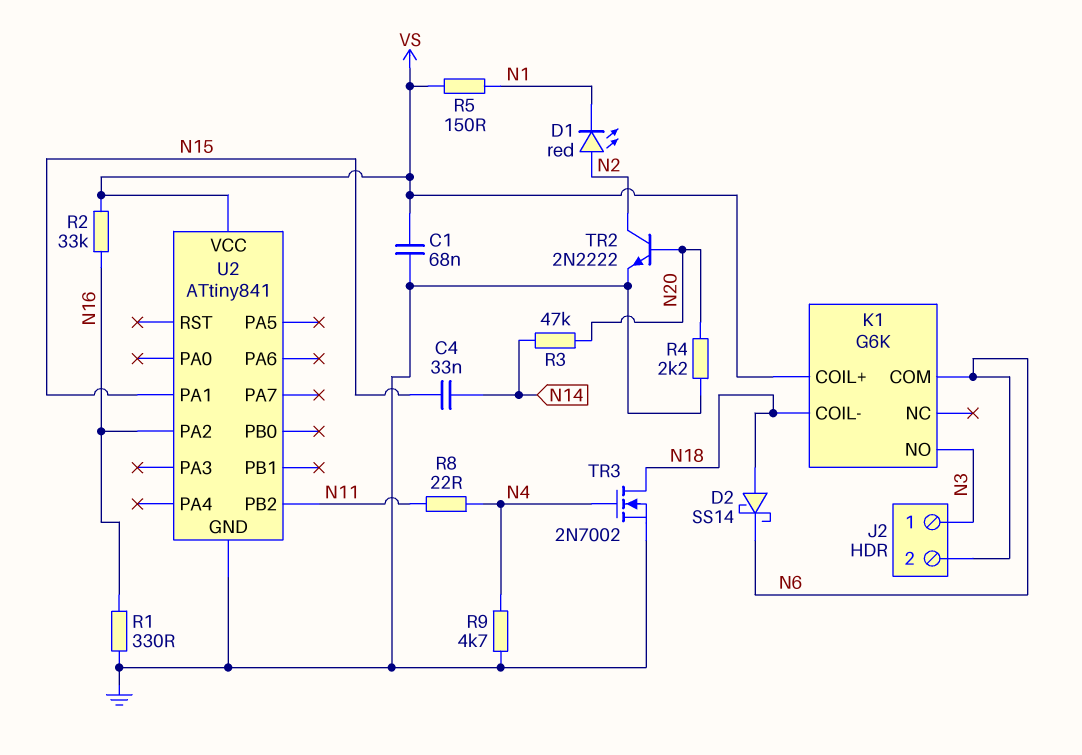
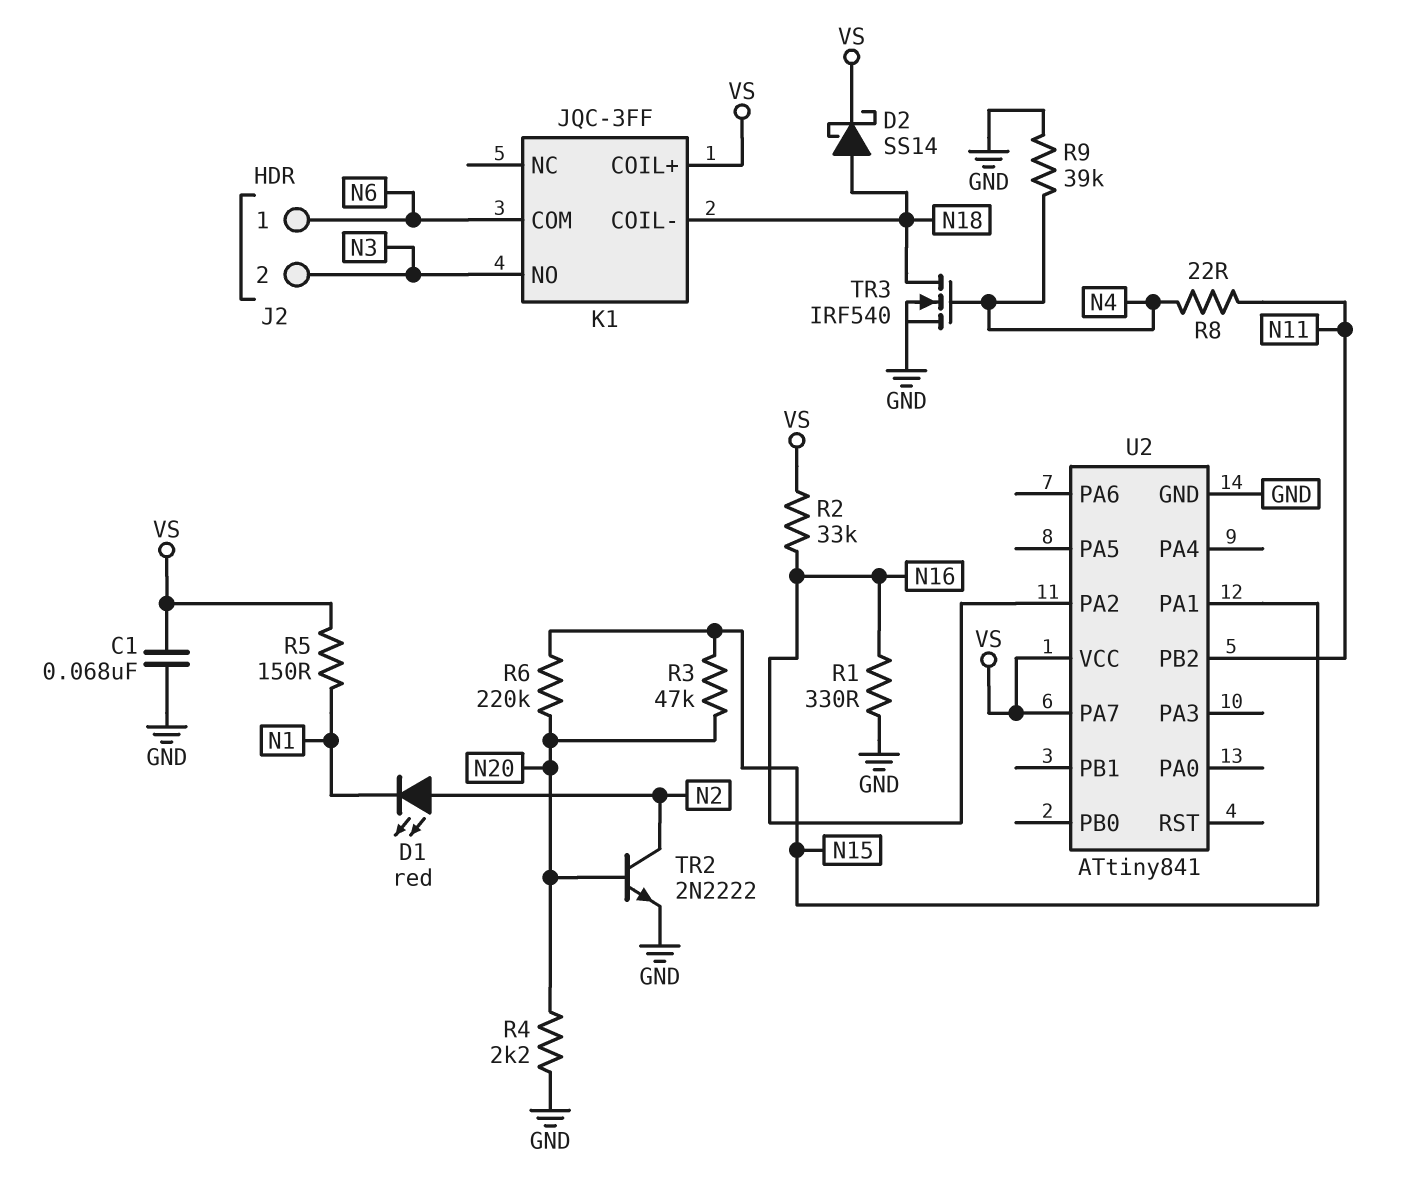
C4: 33nF (N14, N15) -> none
D2: schottky SS14 (A N18, K N6) -> schottky SS14 (A N18, K VS)
J2 pin 1: N3 -> N6
J2 pin 2: N6 -> N3
K1: G6K -> JQC-3FF
R3: 47k (N14, N20) -> 47k (N15, N20)
R6: none -> 220k (N15, N20)
R9: 4.7k (GND, N4) -> 39k (GND, N4)
TR3: NMOS 2N7002 (G N4, D N18, S GND) -> NMOS IRF540 (G N4, D N18, S GND)
U2 pin PA7: none -> VS

